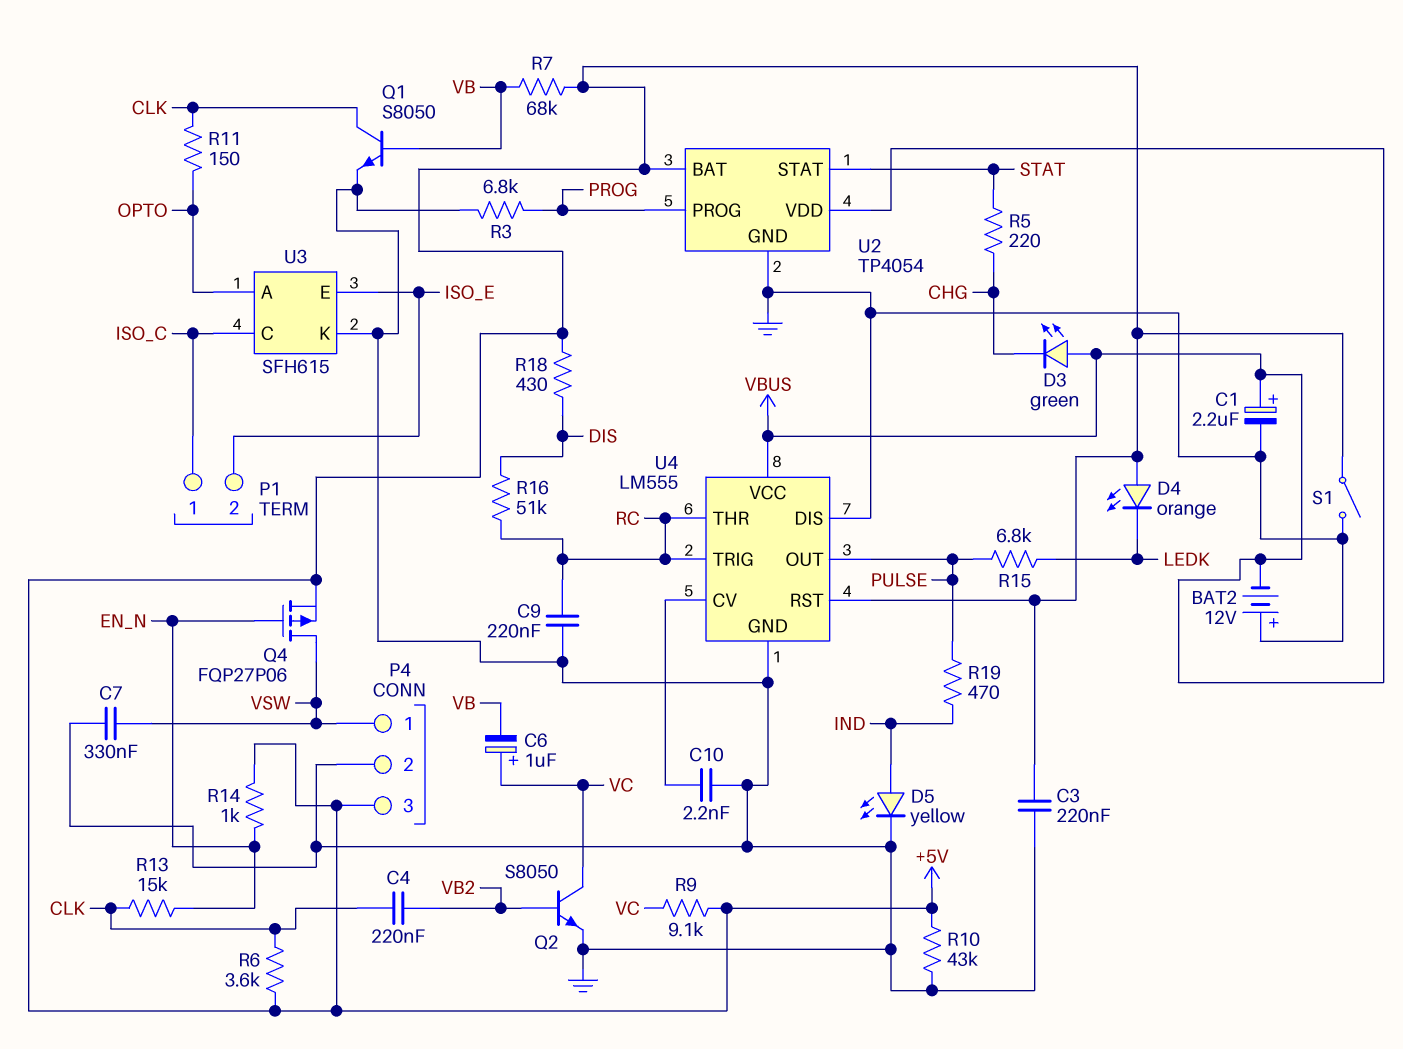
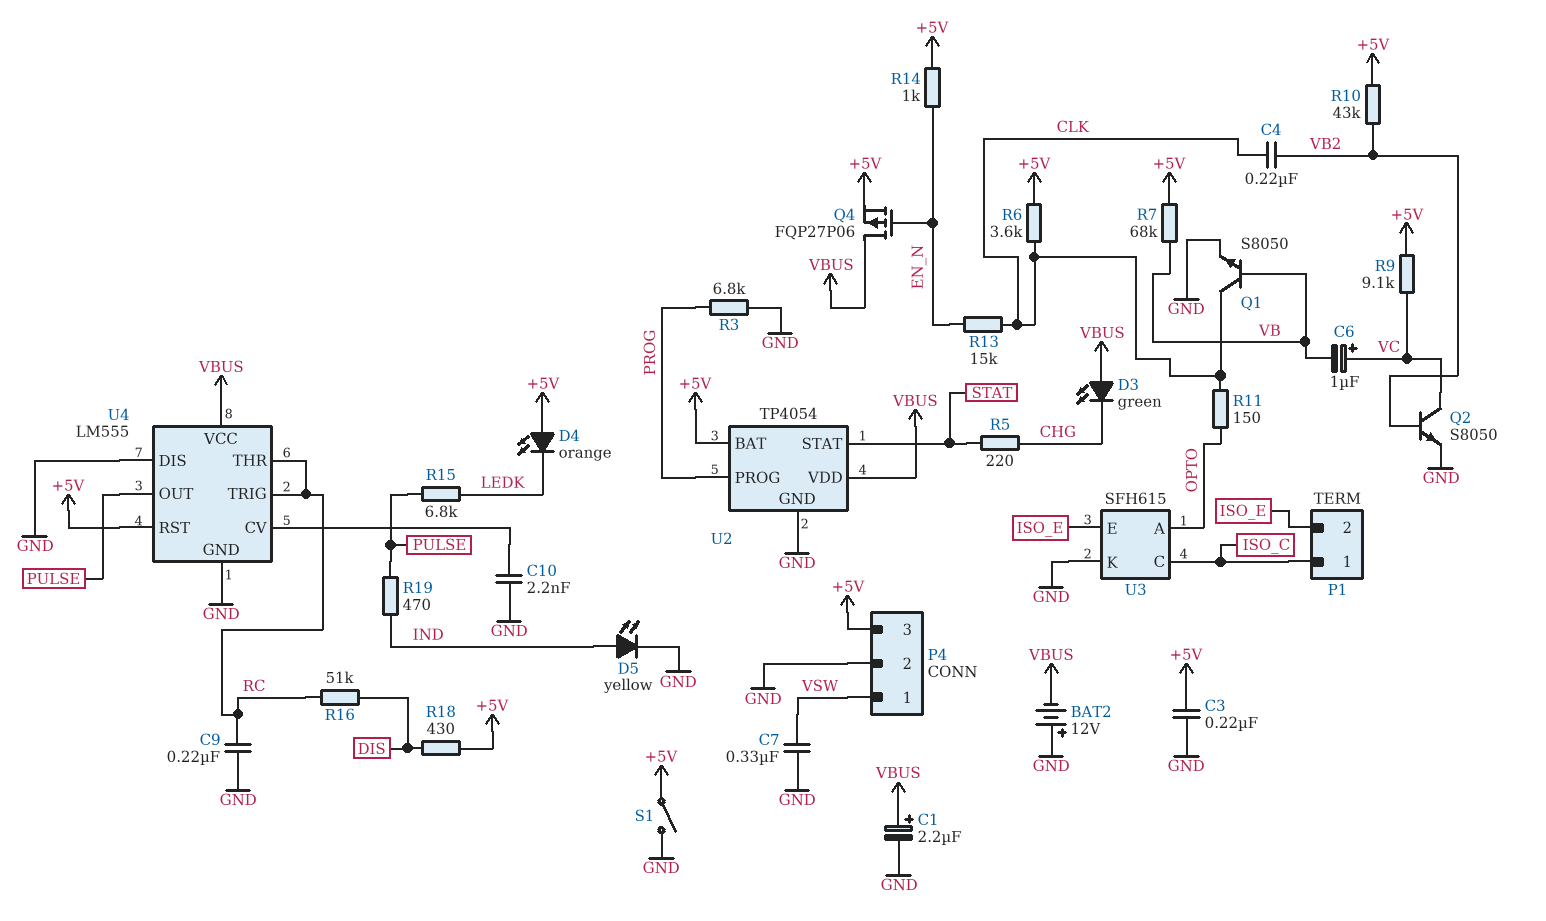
Q4: PMOS FQP27P06 (G EN_N, D VSW, S +5V) -> PMOS FQP27P06 (G EN_N, D VBUS, S +5V)
R10: 43k (+5V, GND) -> 43k (+5V, VB2)

